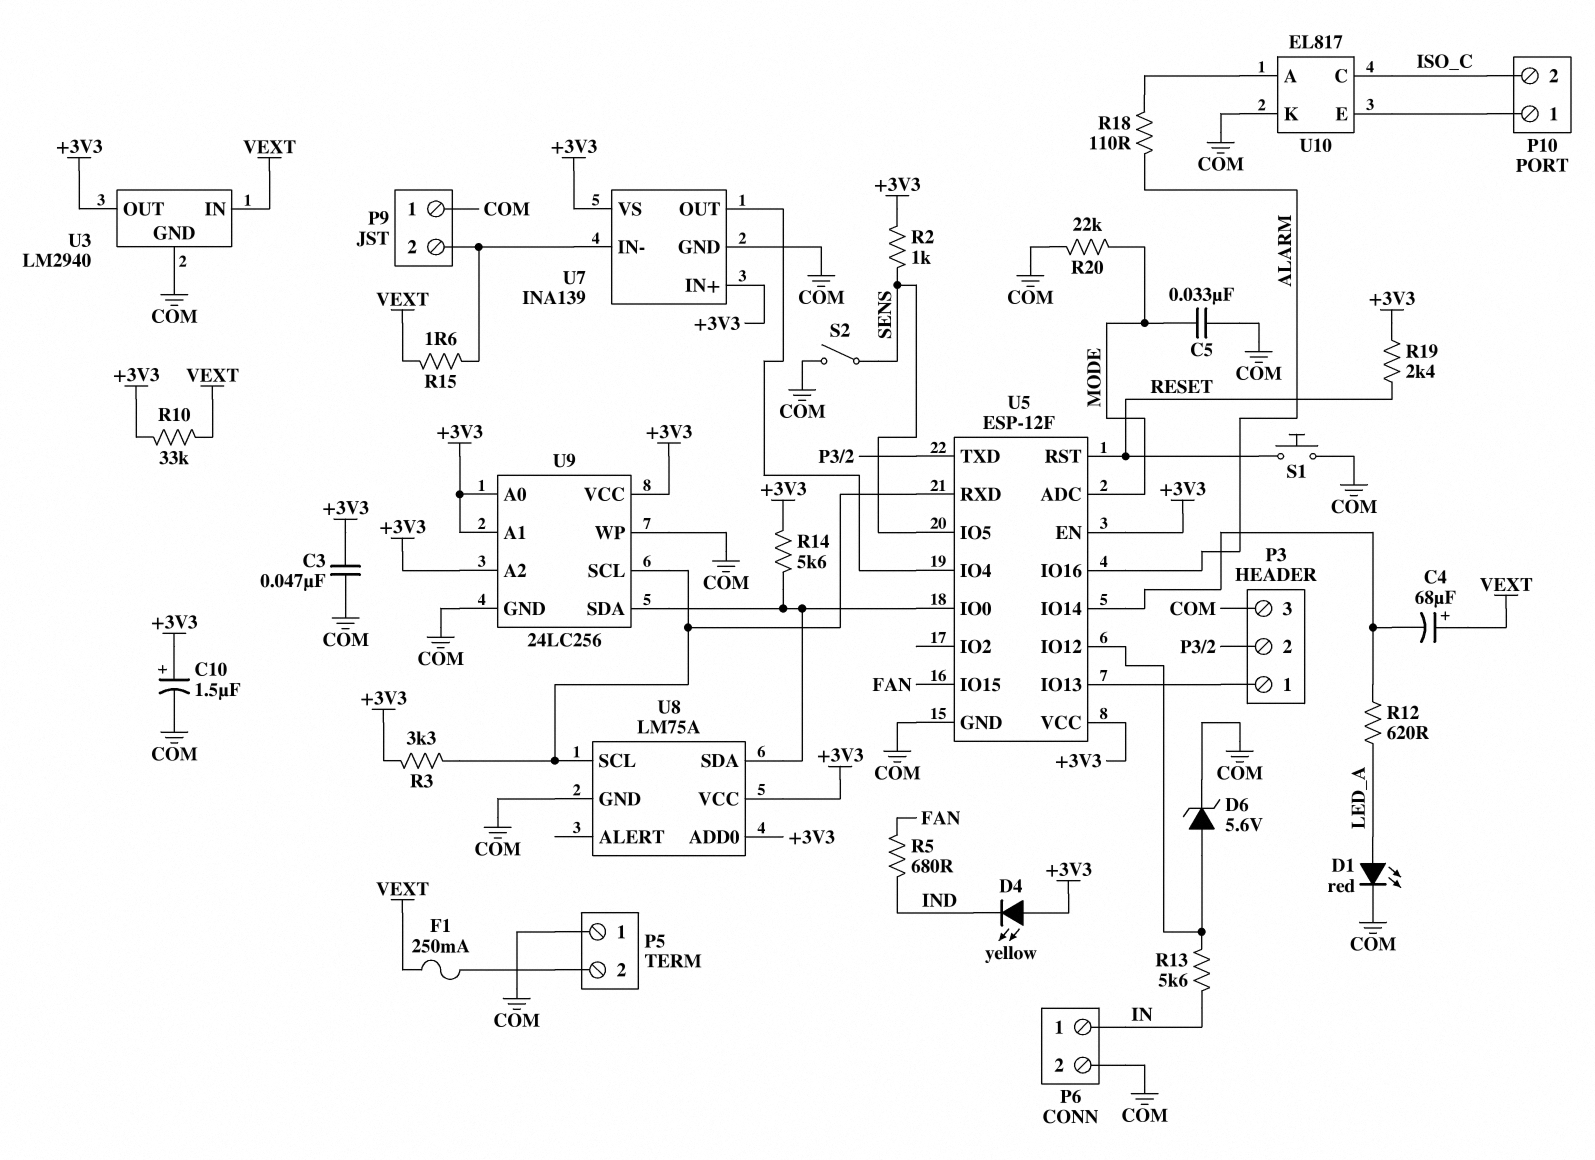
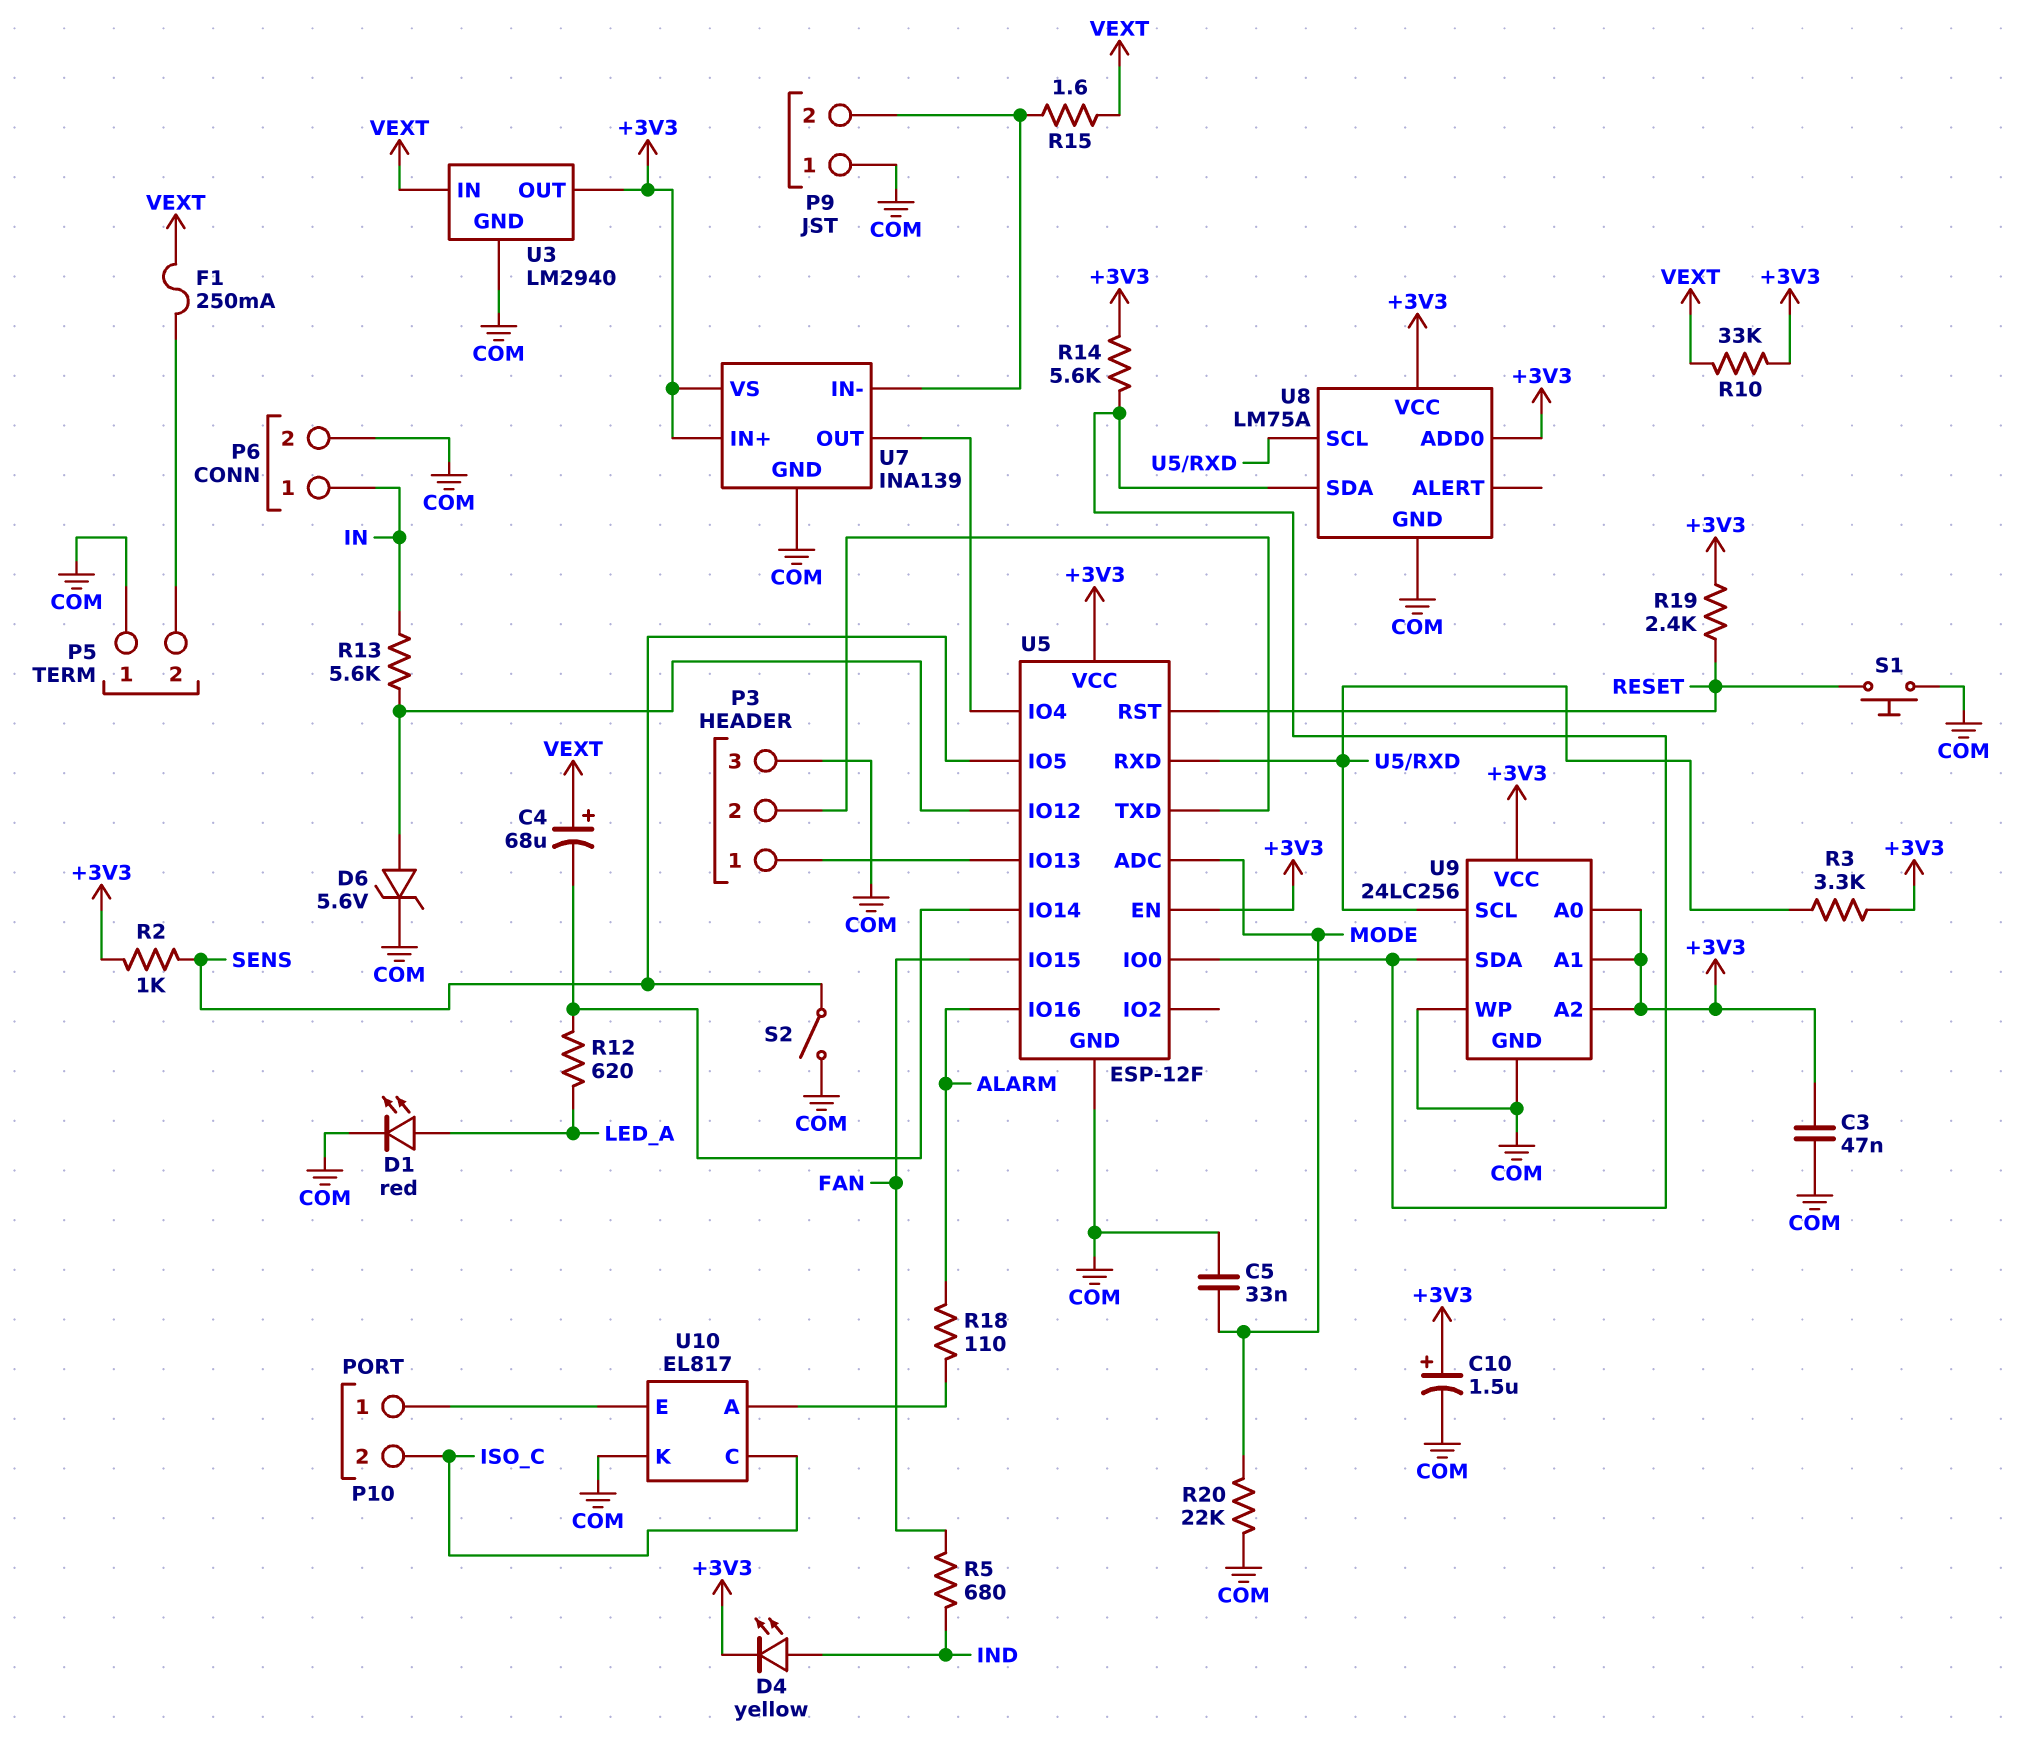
D4: LED yellow (A +3V3, K IND) -> LED yellow (A IND, K +3V3)

